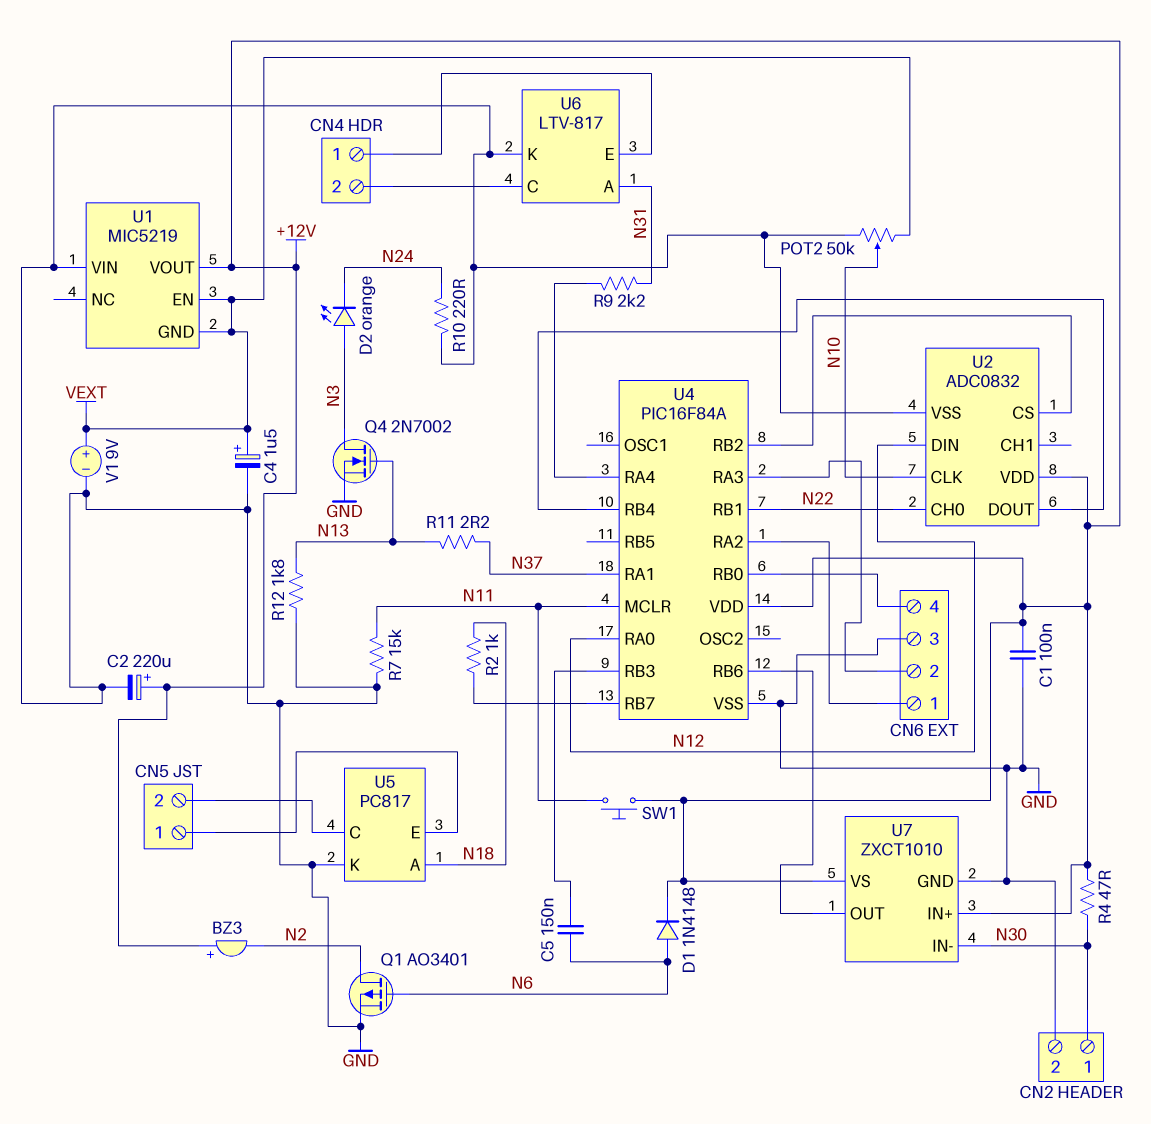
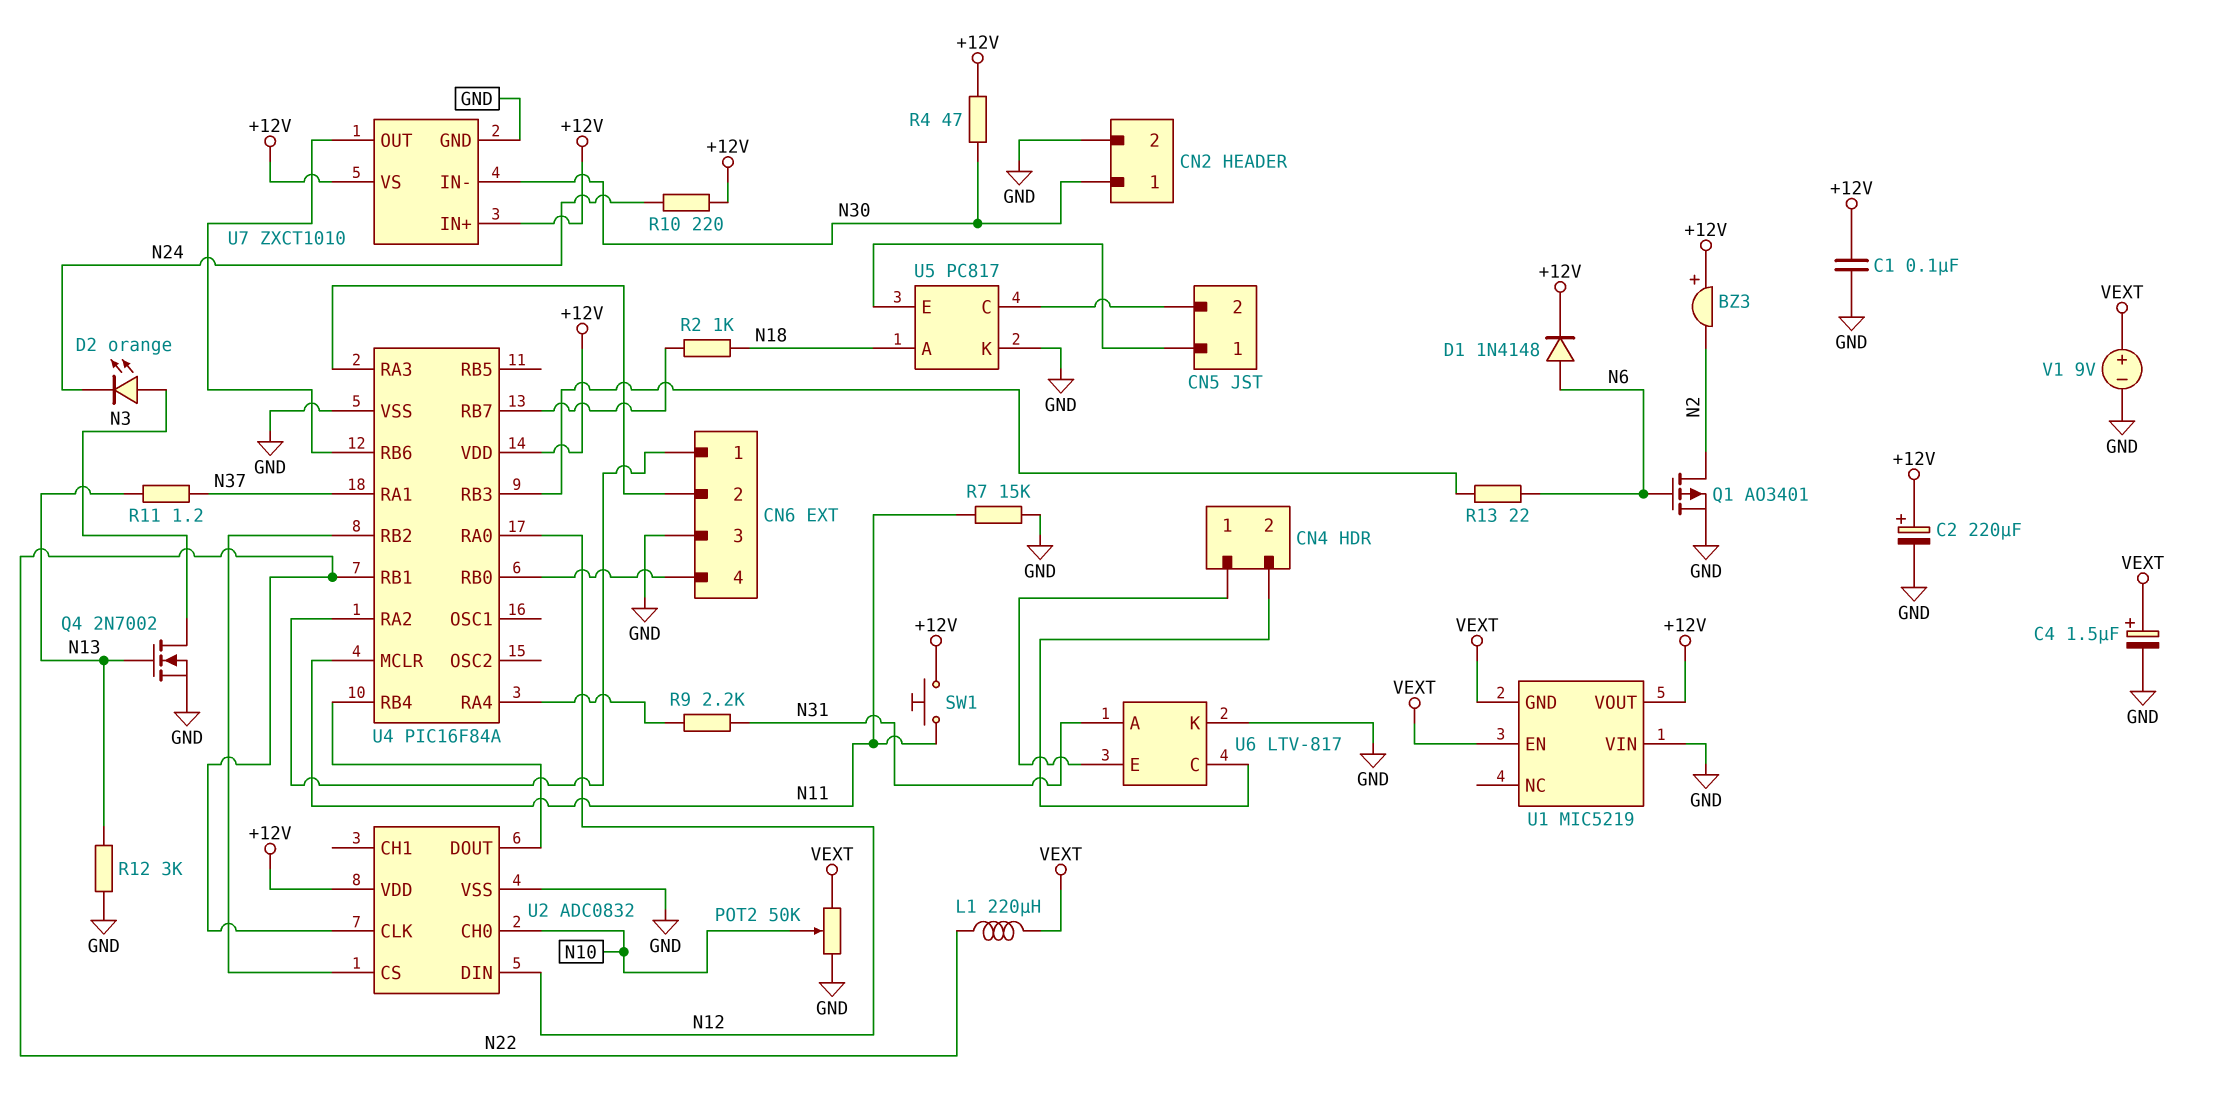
C5: 150nF (N6, U4/RB3) -> none
L1: none -> 220uH (N22, VEXT)
R10: 220 (GND, N24) -> 220 (+12V, N24)
R11: 2.2 (N13, N37) -> 1.2 (N13, N37)
R12: 1.8k (GND, N13) -> 3k (GND, N13)
R13: none -> 22 (N6, U4/RB3)
U2 pin CH0: N22 -> N10
U2 pin CLK: N10 -> N22

